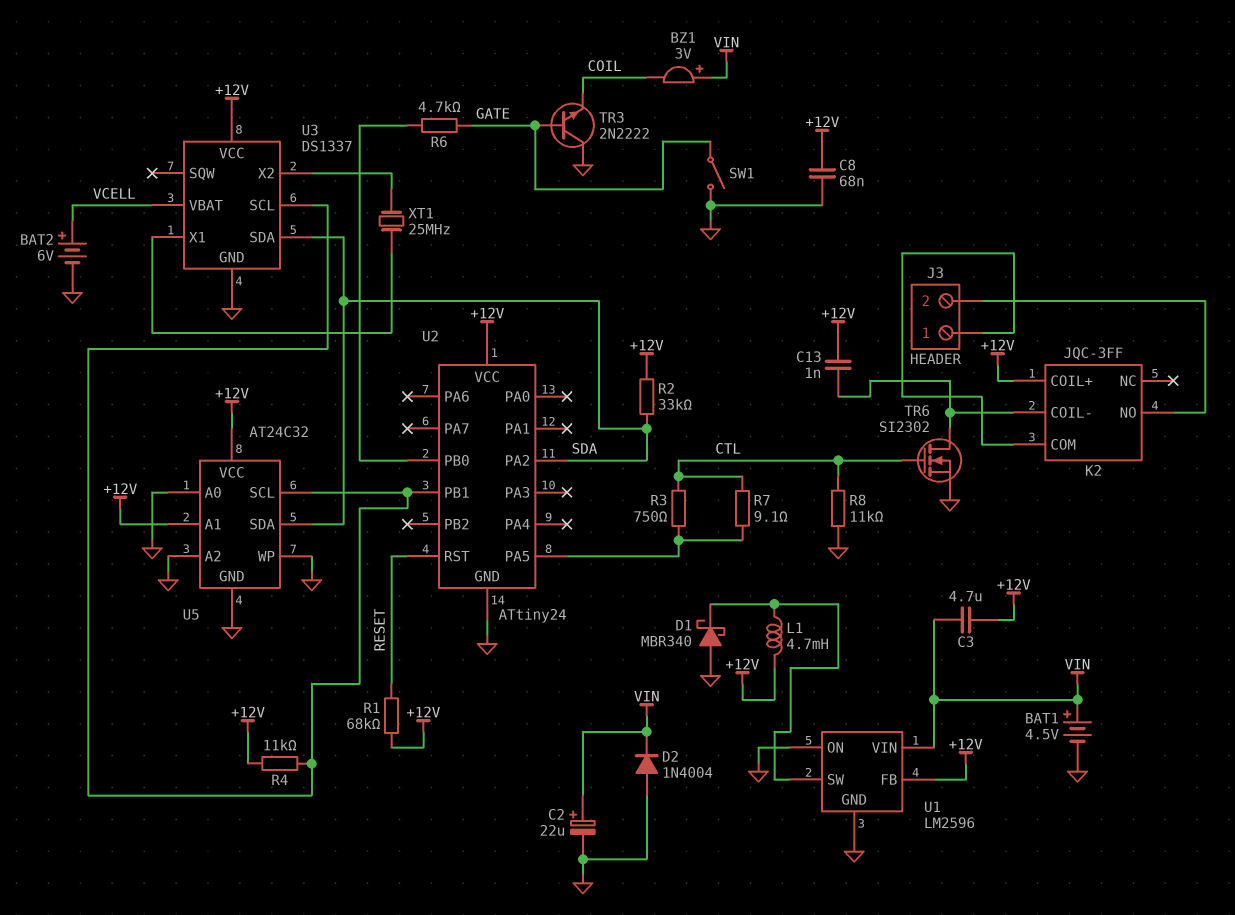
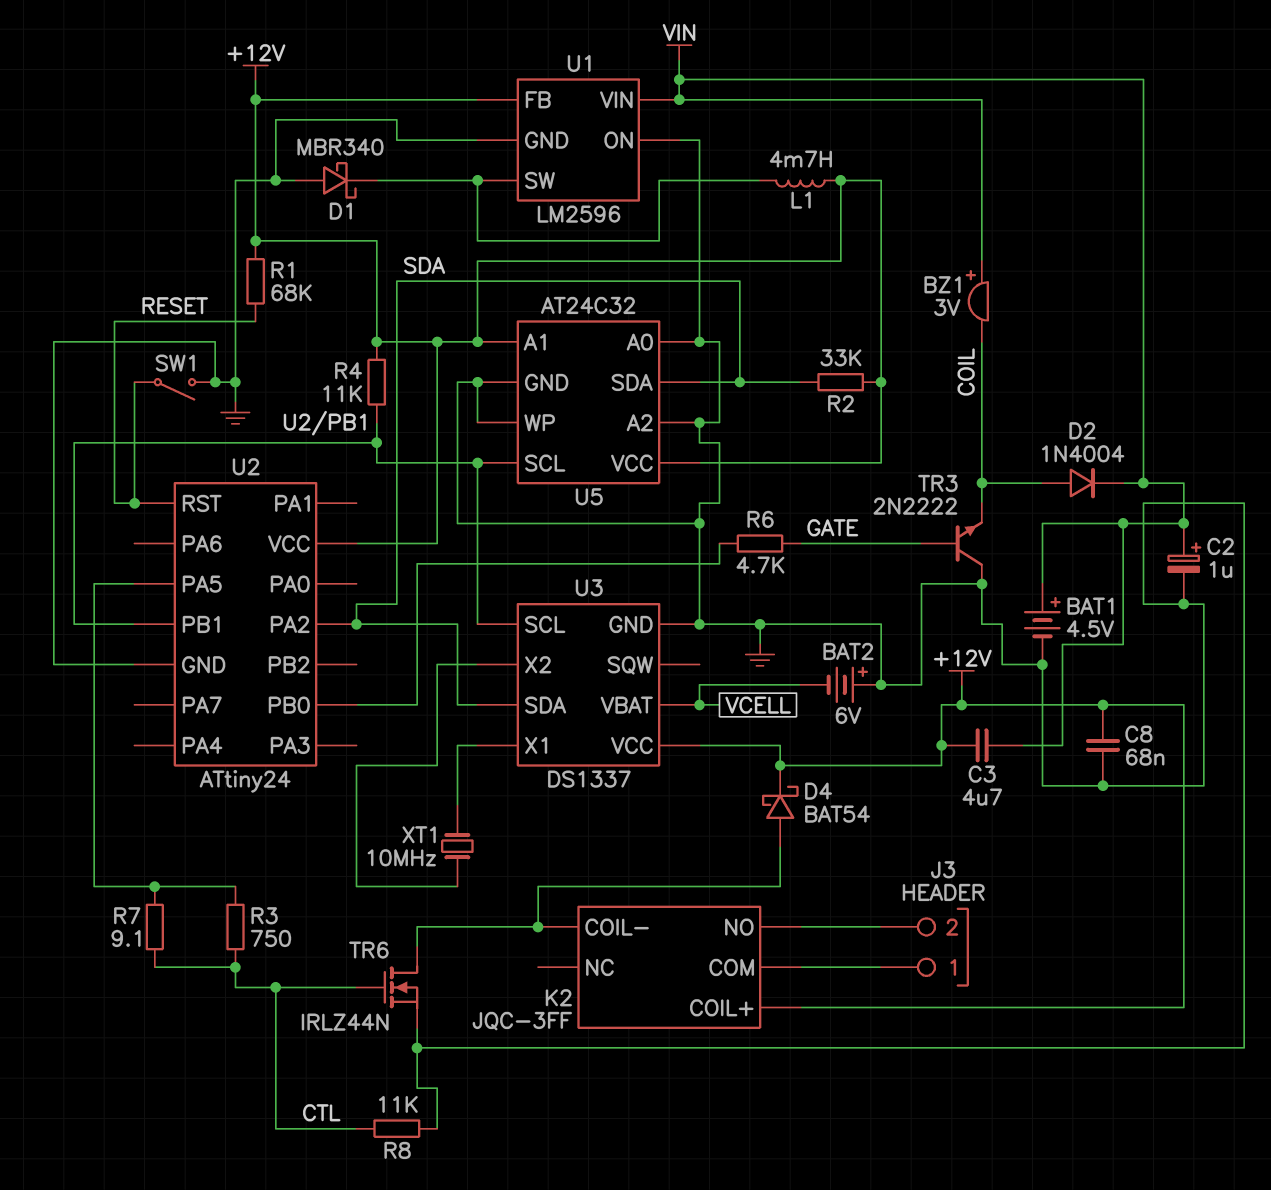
BAT2: 6V (plus VCELL, minus GND) -> 6V (plus GND, minus VCELL)
C2: 22uF (plus VIN, minus GND) -> 1uF (plus VIN, minus GND)
C13: 1nF (+12V, K2/COIL-) -> none
D2: diode 1N4004 (A GND, K VIN) -> diode 1N4004 (A COIL, K VIN)
D4: none -> schottky BAT54 (A K2/COIL-, K +12V)
SW1: switch (GATE, GND) -> switch (GND, RESET)
TR6: NMOS SI2302 (G CTL, D K2/COIL-, S GND) -> NMOS IRLZ44N (G CTL, D K2/COIL-, S GND)
XT1: 25MHz (U3/X1, U3/X2) -> 10MHz (U3/X1, U3/X2)

